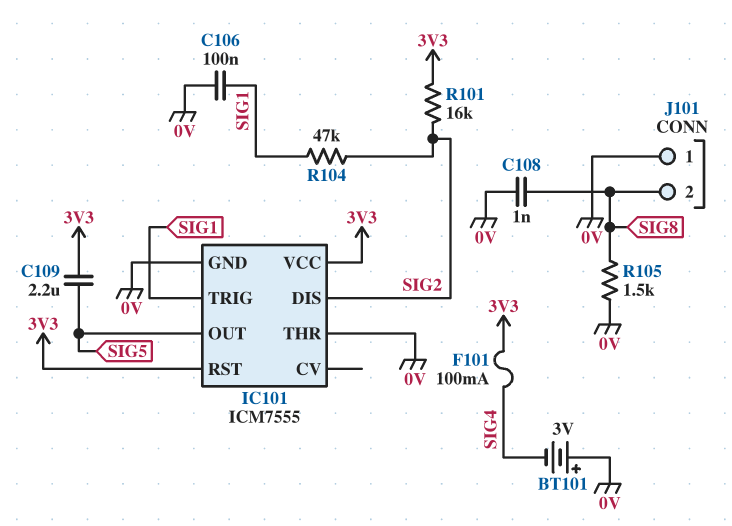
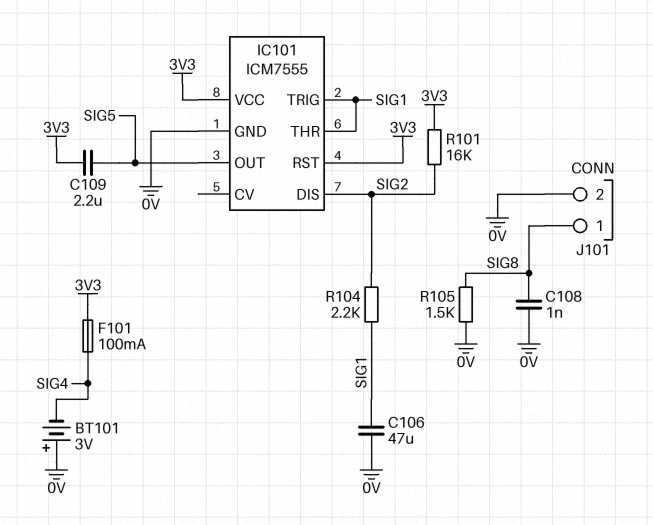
C106: 100nF (0V, SIG1) -> 47uF (0V, SIG1)
IC101 pin THR: 0V -> SIG1
J101 pin 1: 0V -> SIG8
J101 pin 2: SIG8 -> 0V
R104: 47k (SIG1, SIG2) -> 2.2k (SIG1, SIG2)

